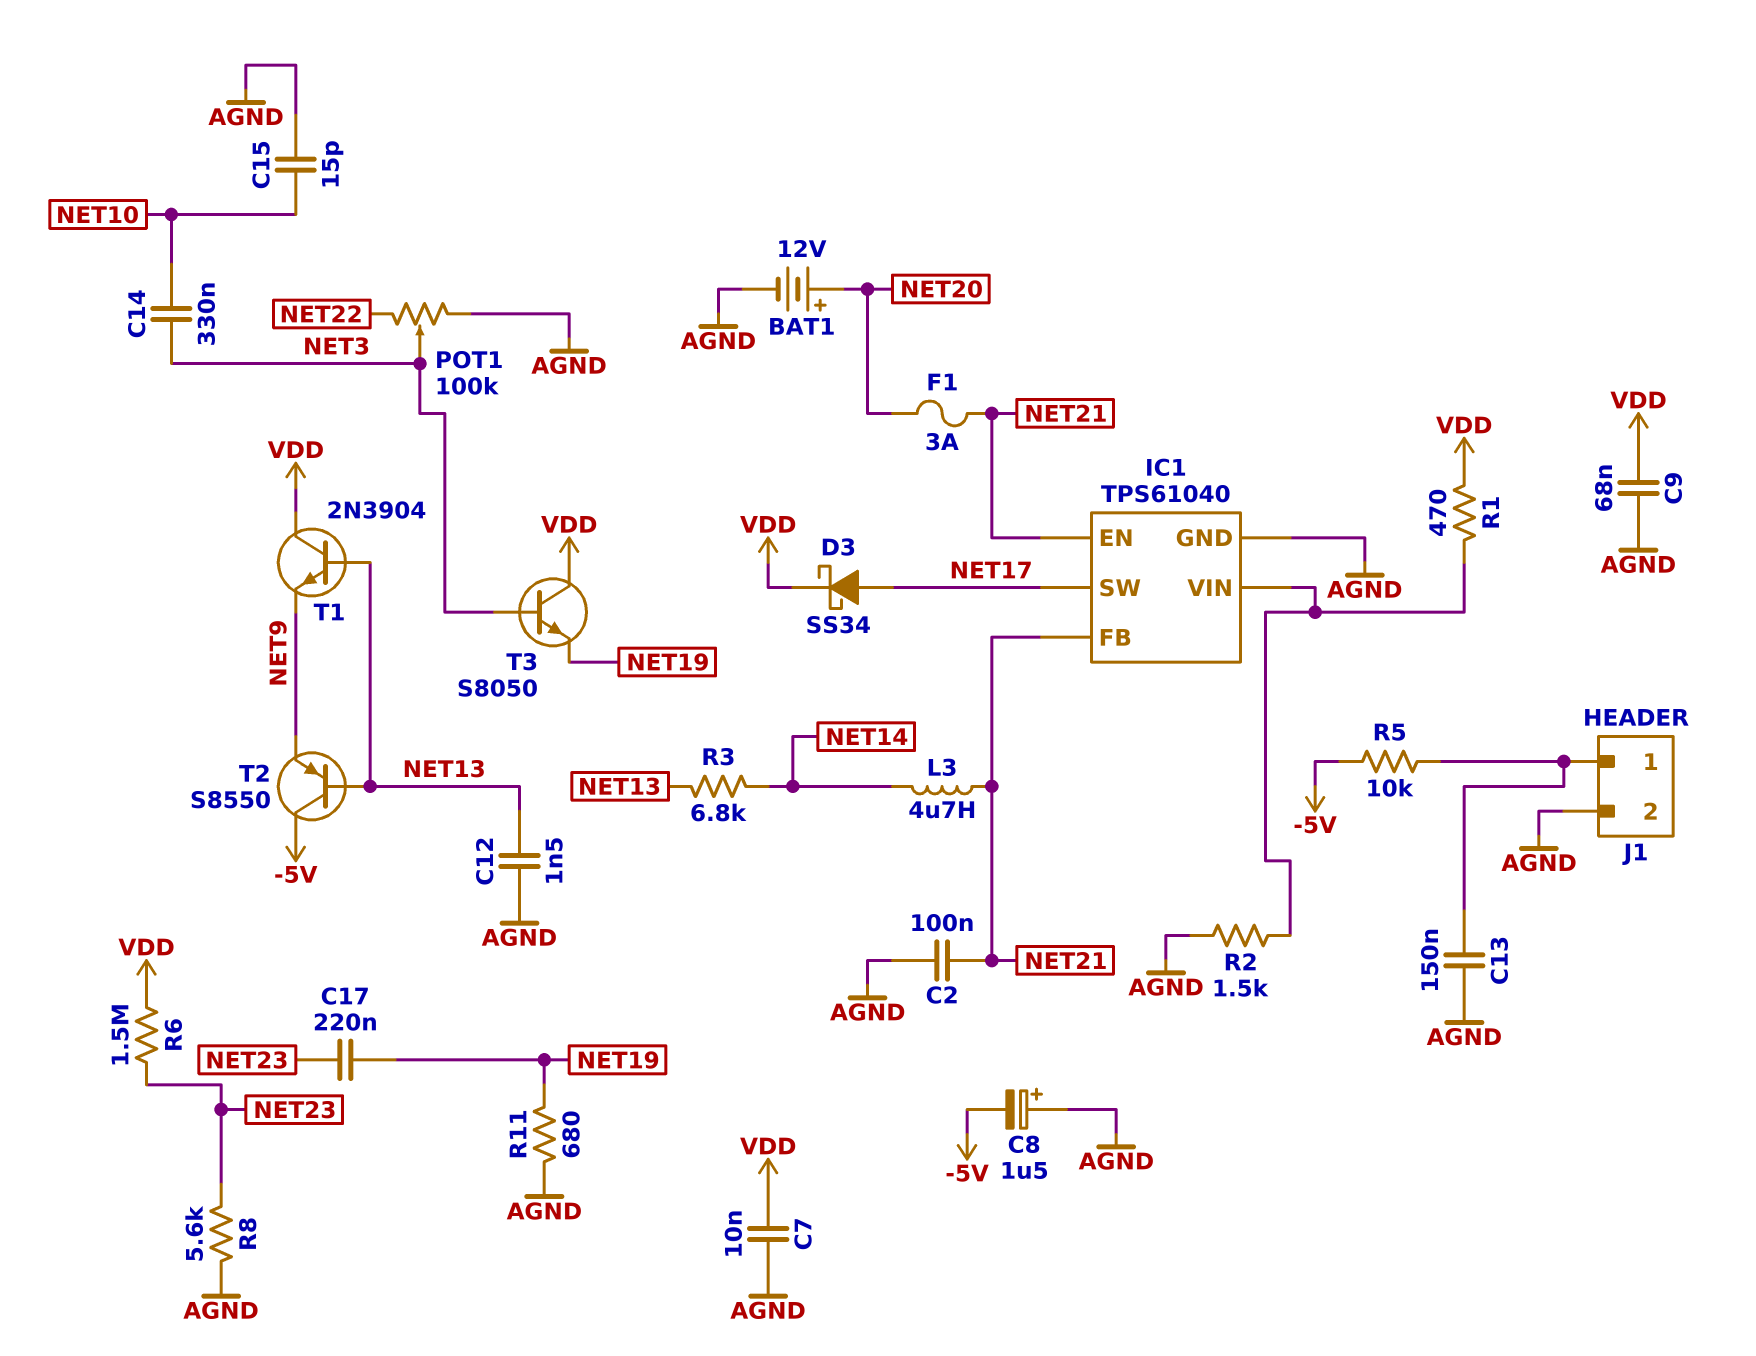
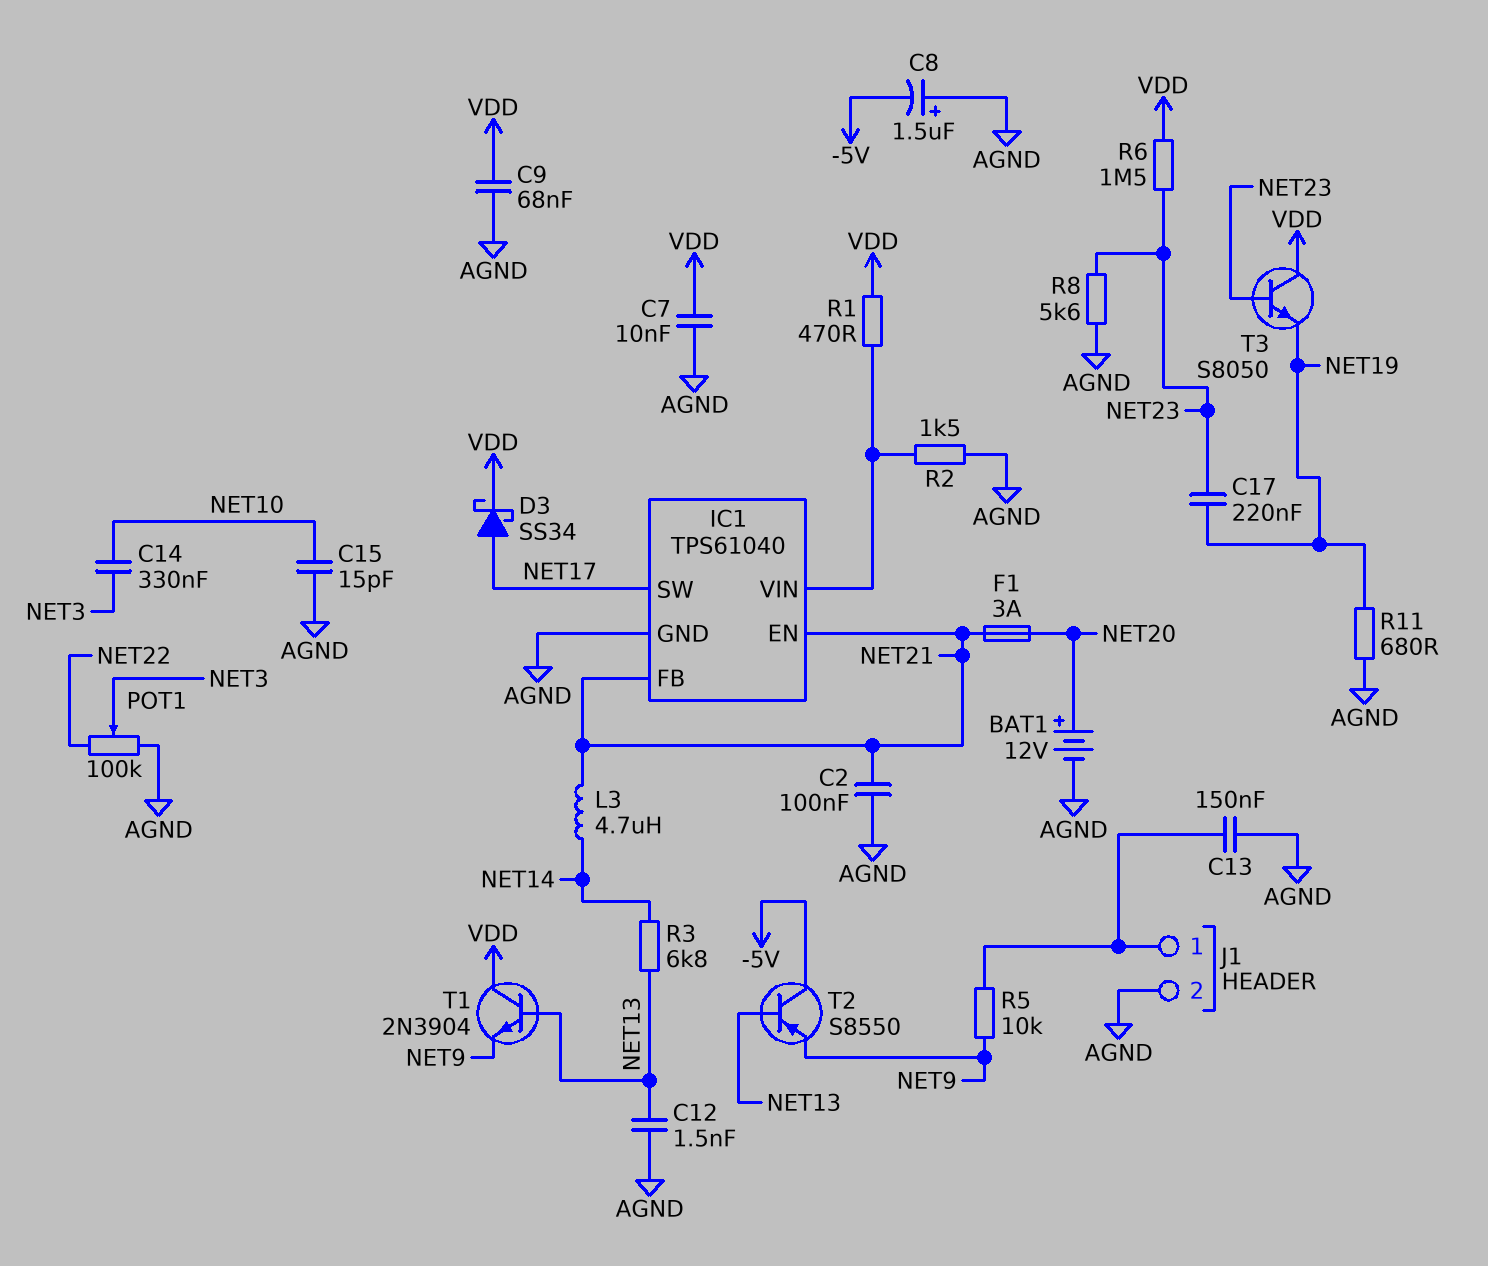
R5: 10k (-5V, J1/1) -> 10k (J1/1, NET9)
T3: NPN S8050 (B NET3, C VDD, E NET19) -> NPN S8050 (B NET23, C VDD, E NET19)

